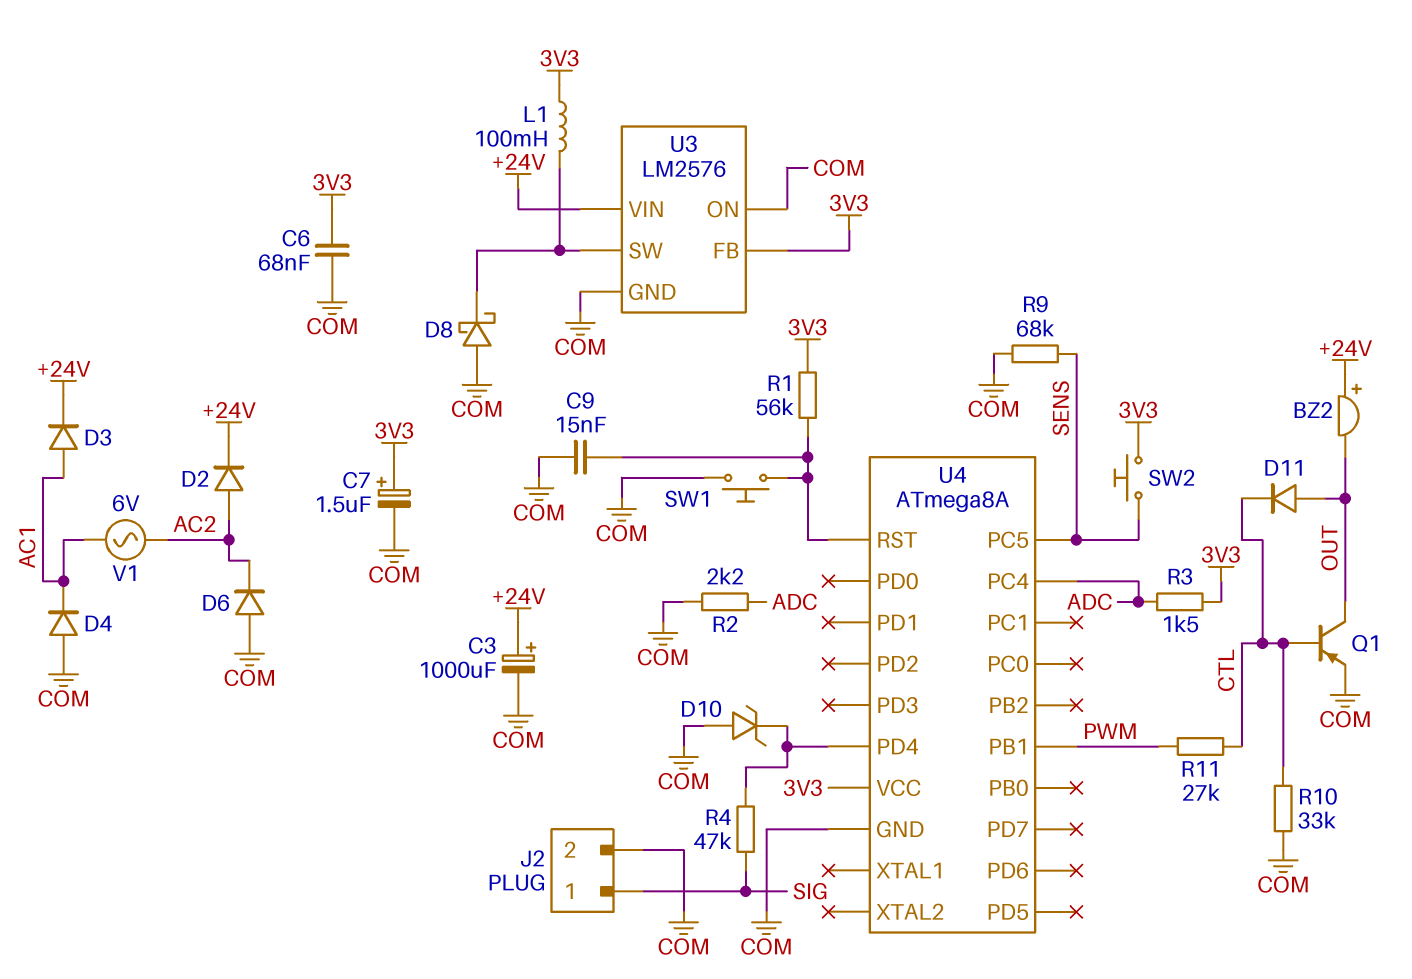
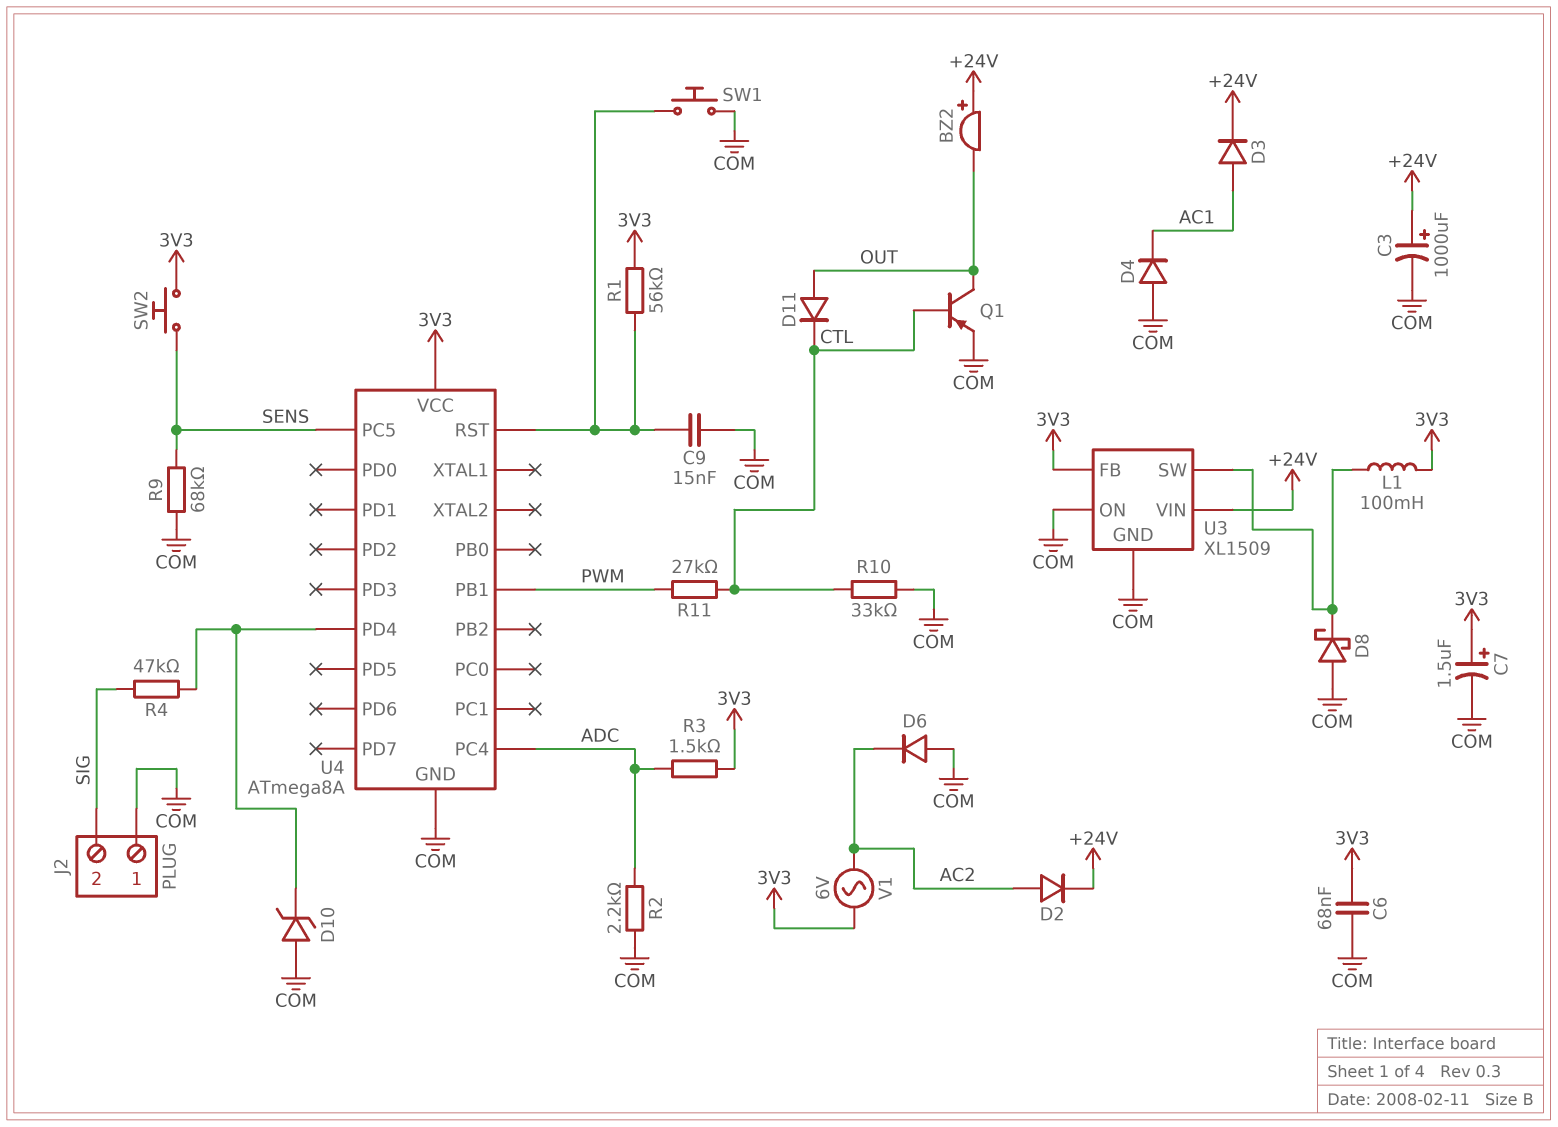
J2 pin 1: SIG -> COM
J2 pin 2: COM -> SIG
U3: LM2576 -> XL1509
V1: AC 6V (AC1, AC2) -> AC 6V (3V3, AC2)

